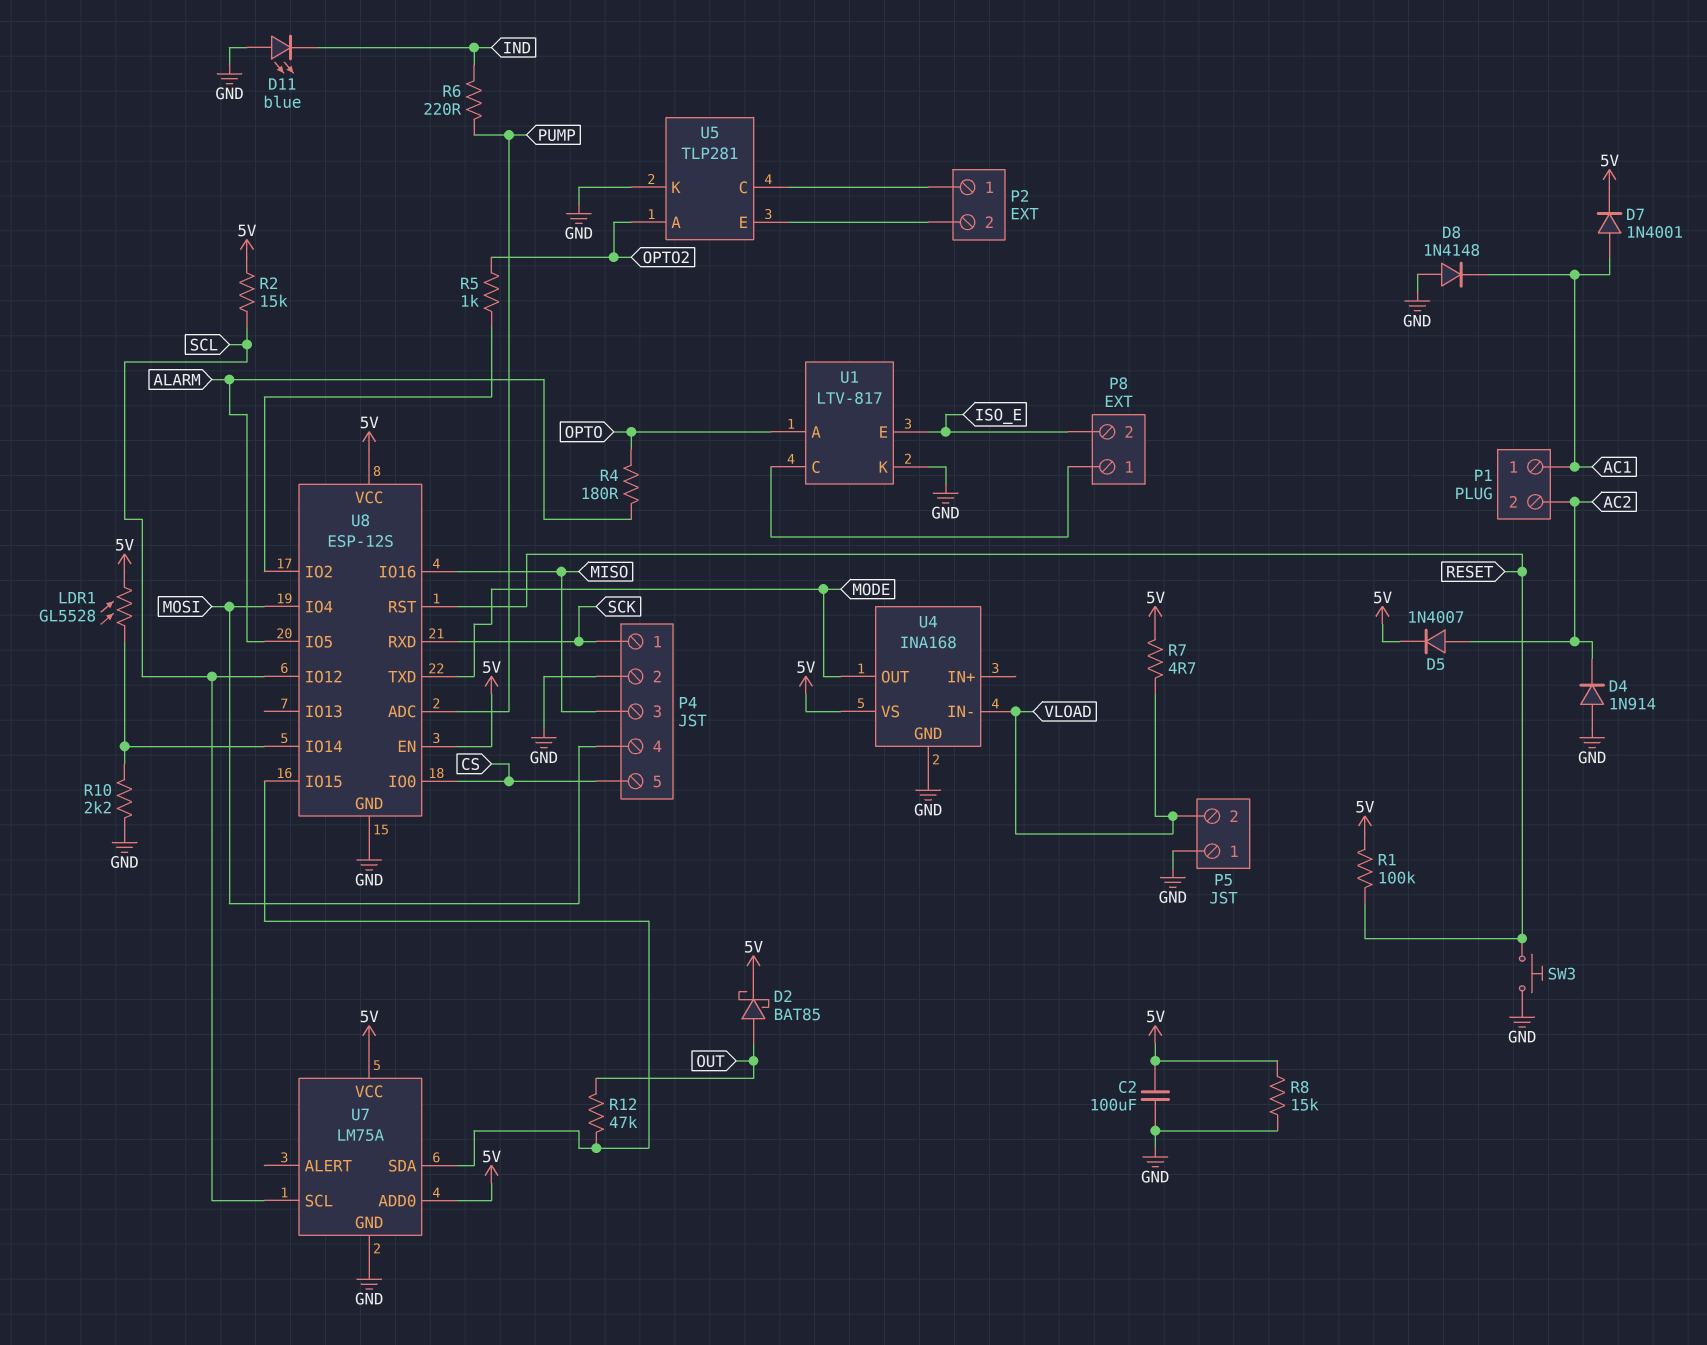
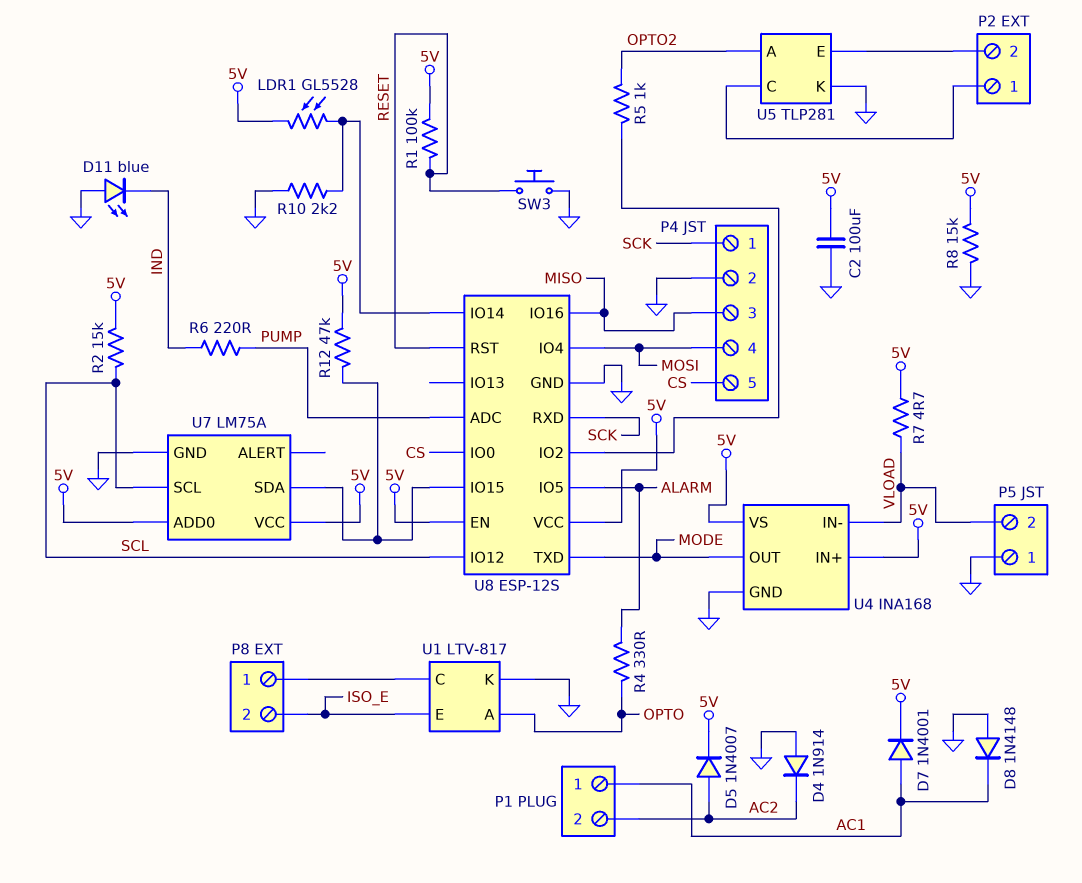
D2: schottky BAT85 (A OUT, K 5V) -> none
R4: 180 (ALARM, OPTO) -> 330 (ALARM, OPTO)
R12: 47k (OUT, U7/SDA) -> 47k (5V, U7/SDA)
U4 pin IN+: none -> 5V

